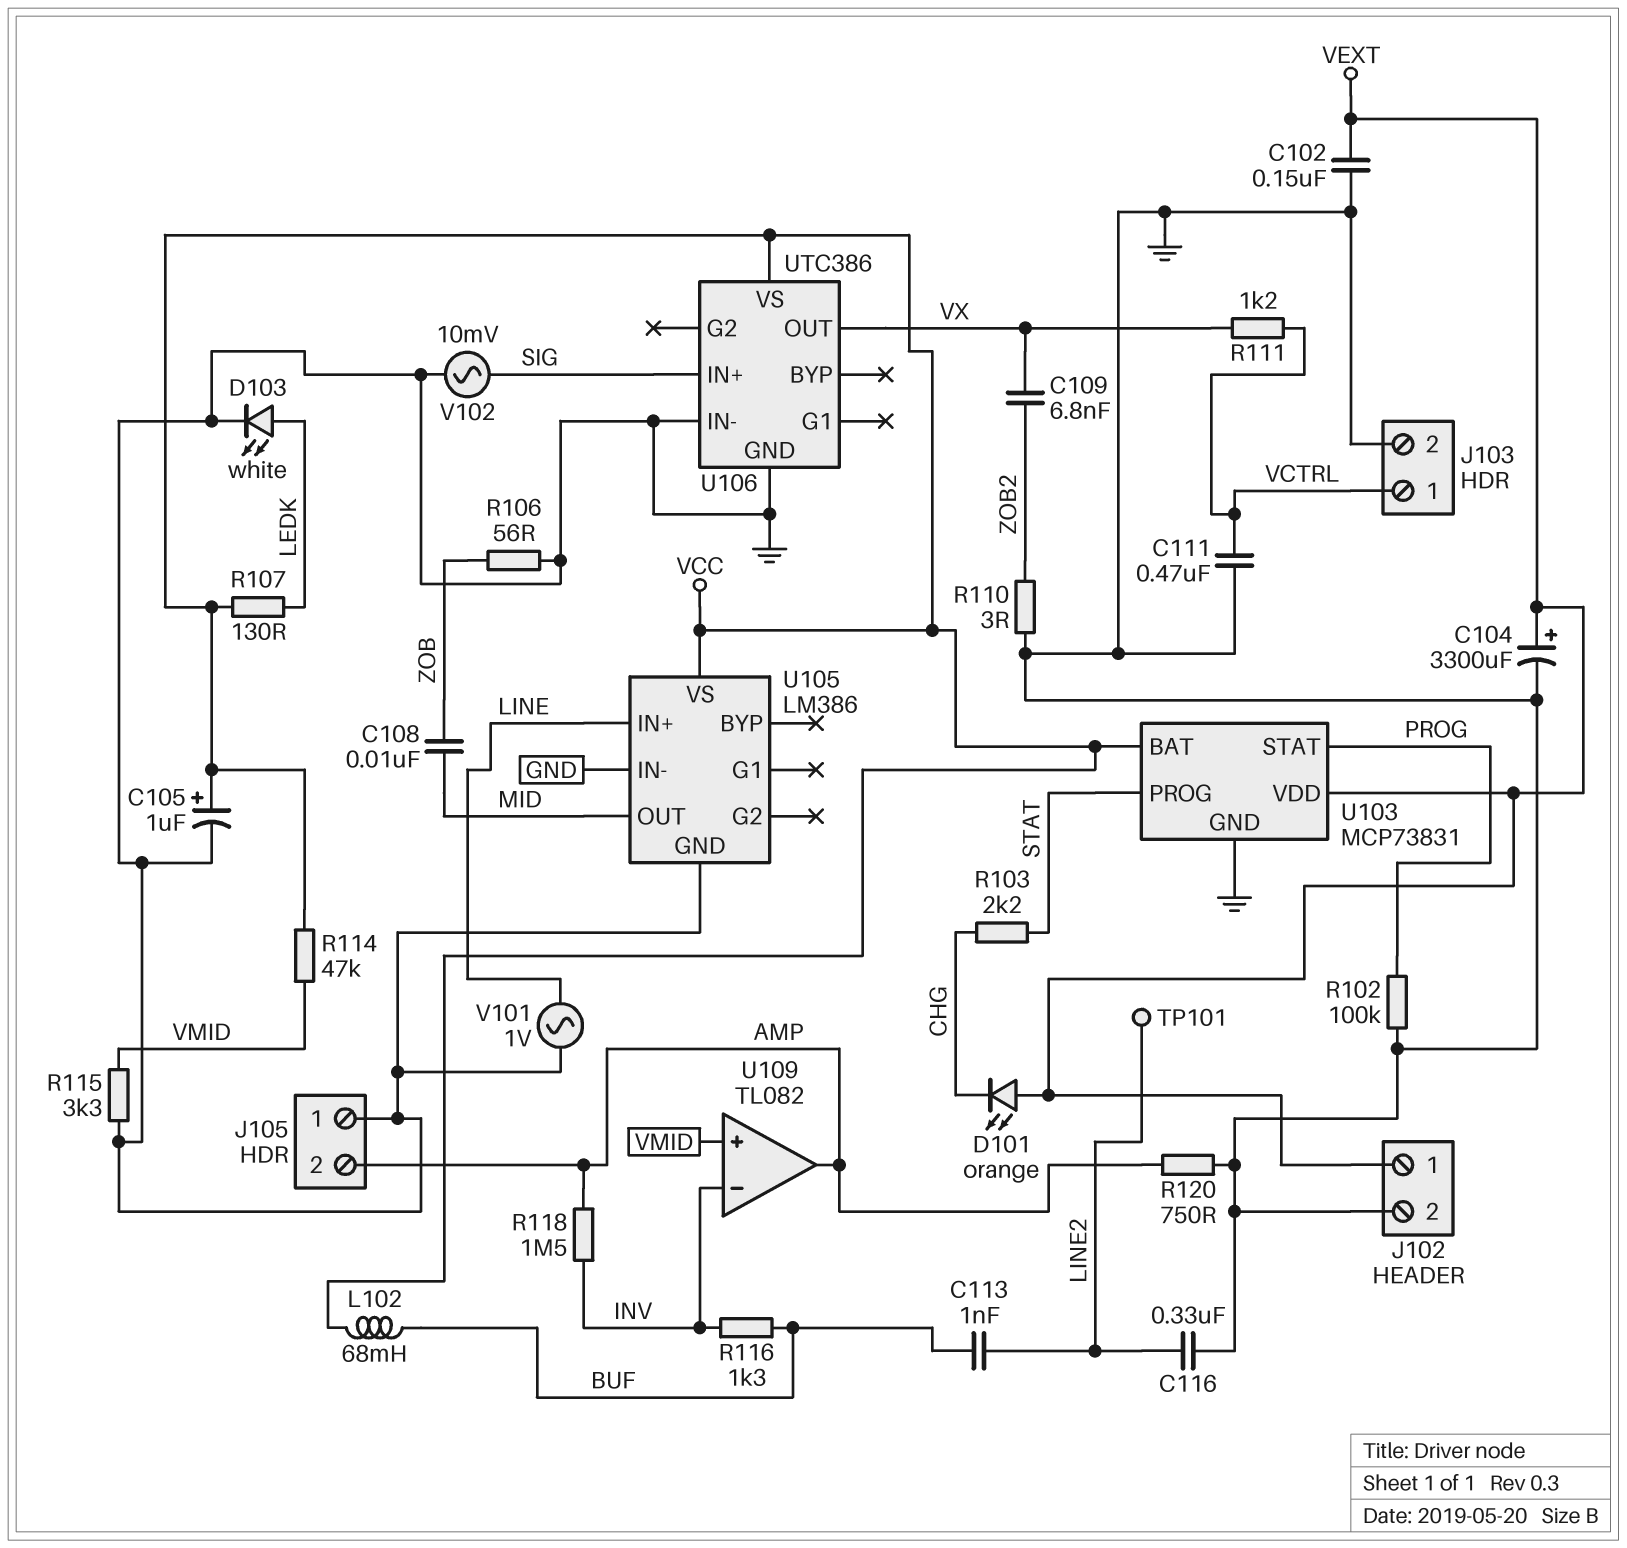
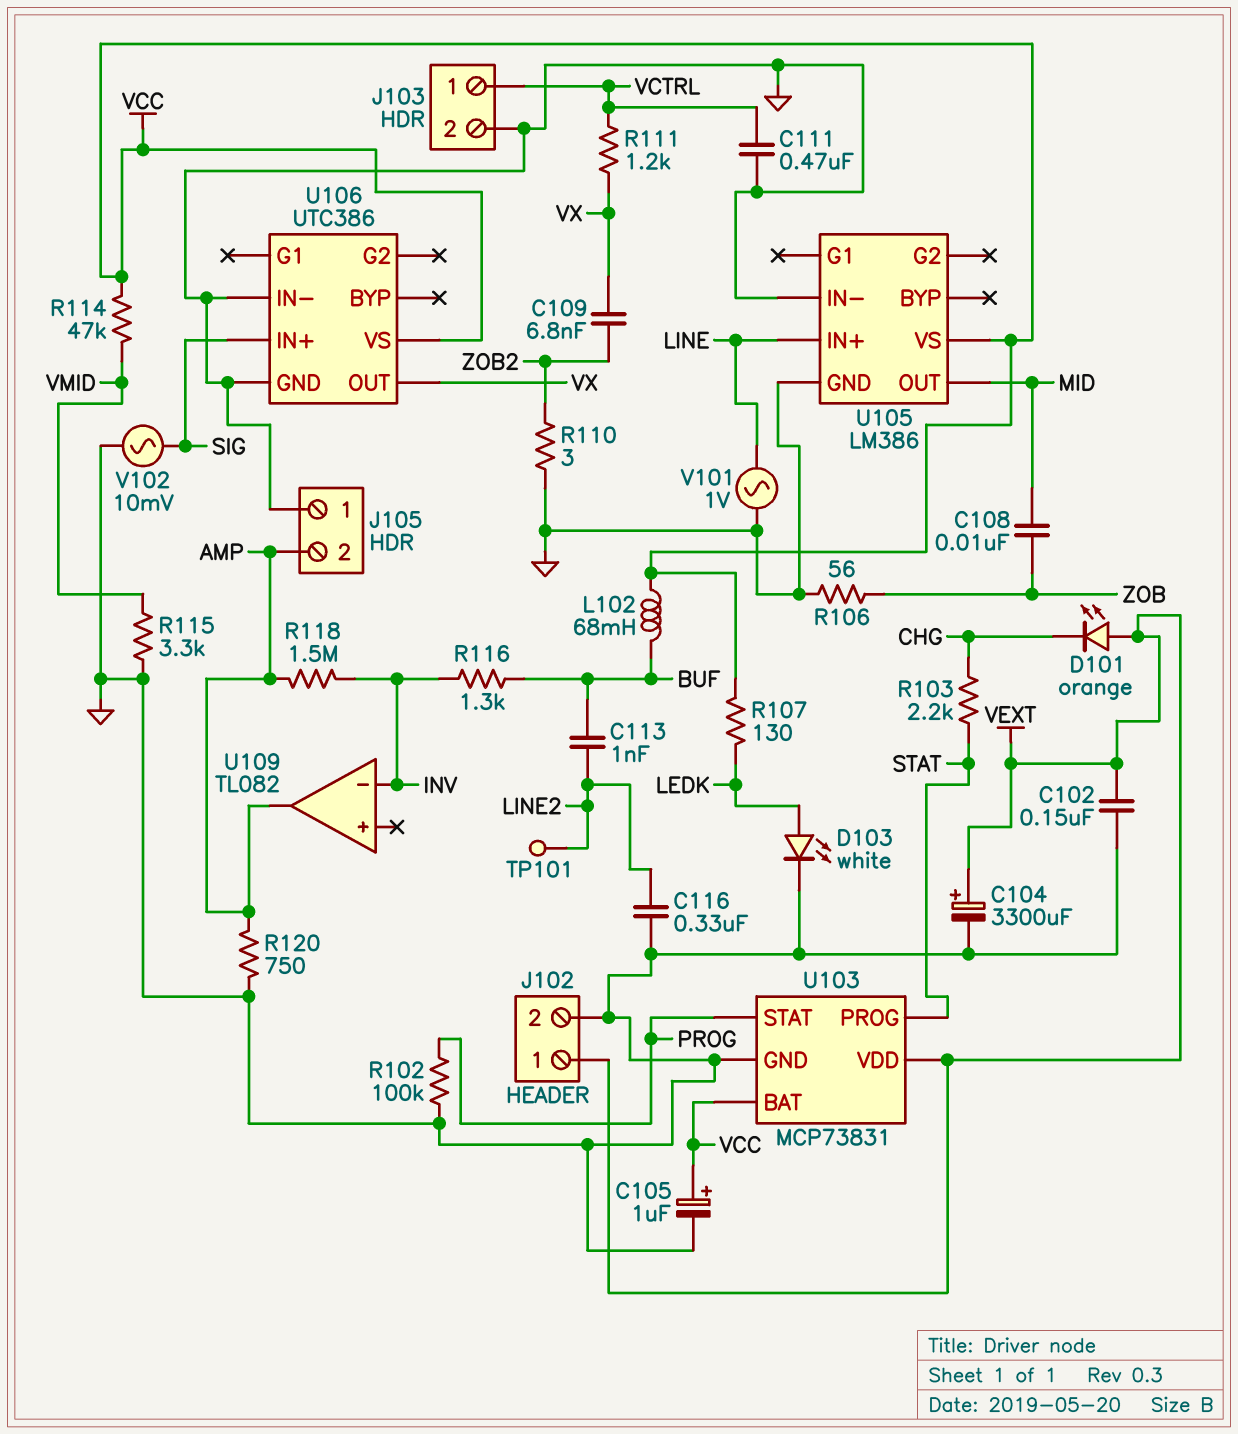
U109 pin in+: VMID -> none

